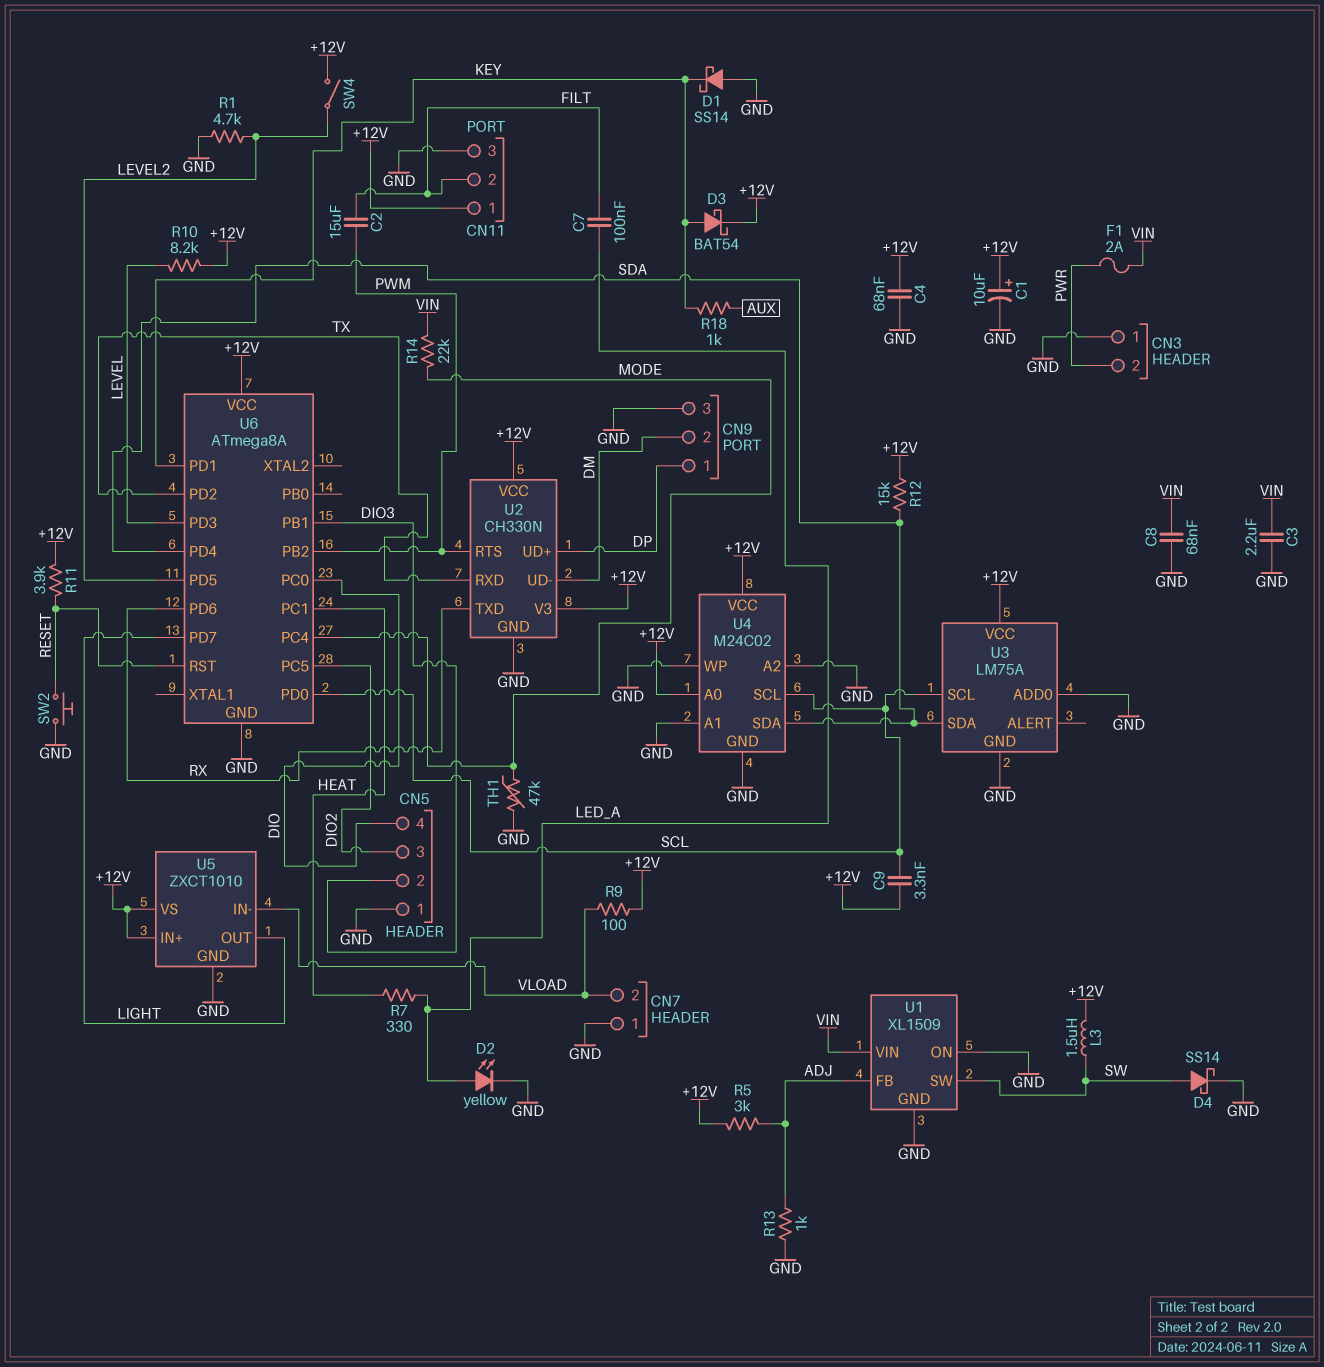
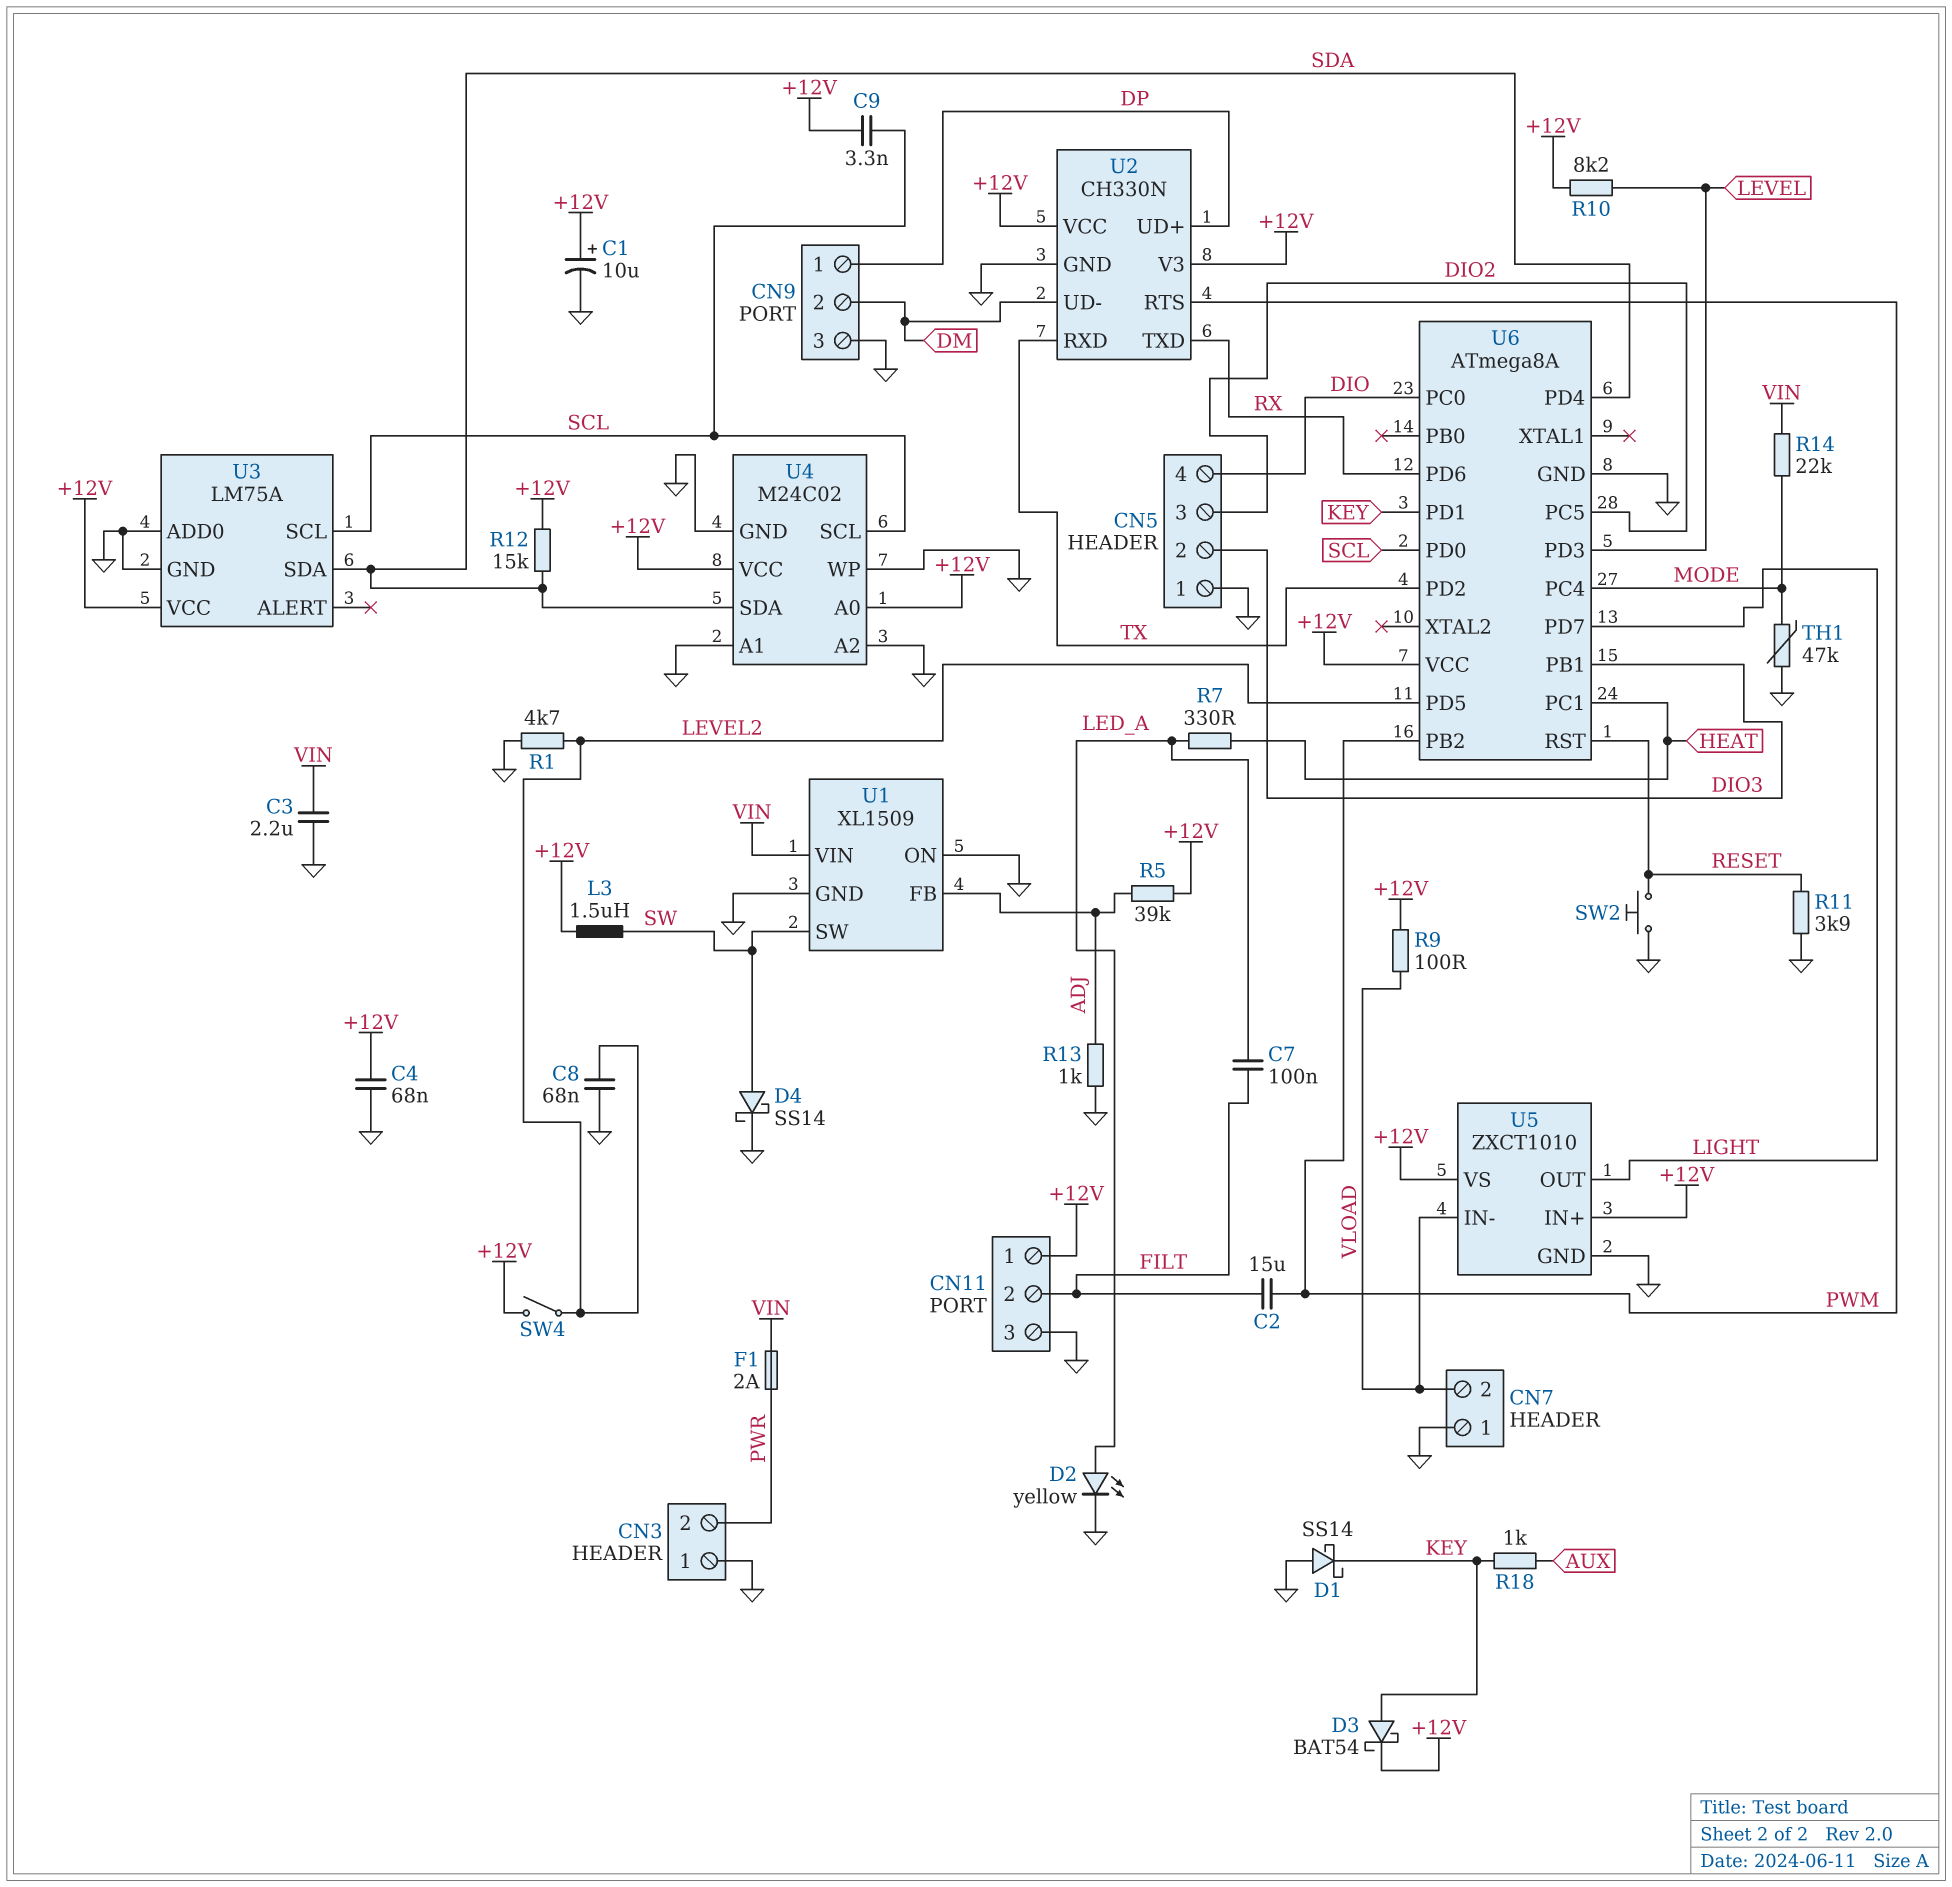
C8: 68nF (GND, VIN) -> 68nF (GND, LEVEL2)
R5: 3k (+12V, ADJ) -> 39k (+12V, ADJ)
R11: 3.9k (+12V, RESET) -> 3.9k (GND, RESET)

